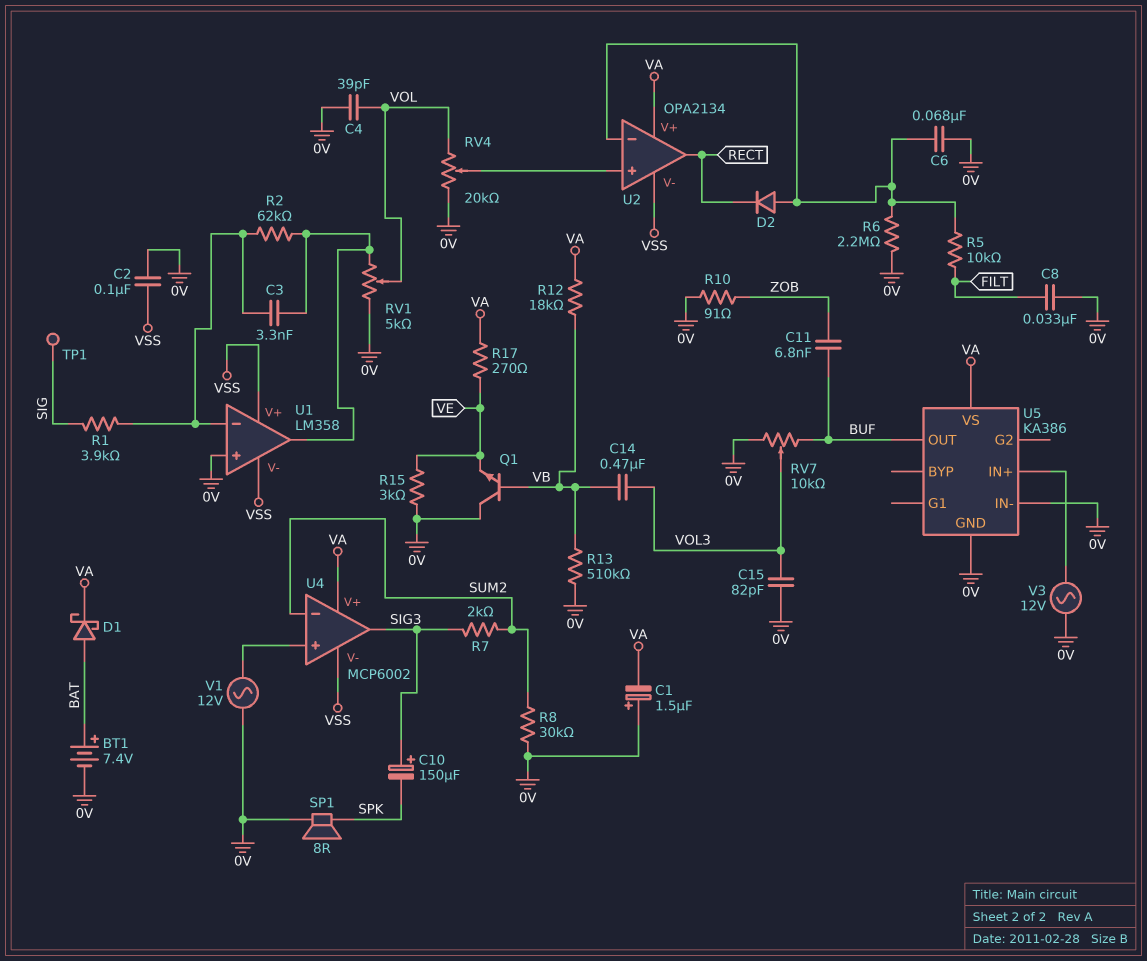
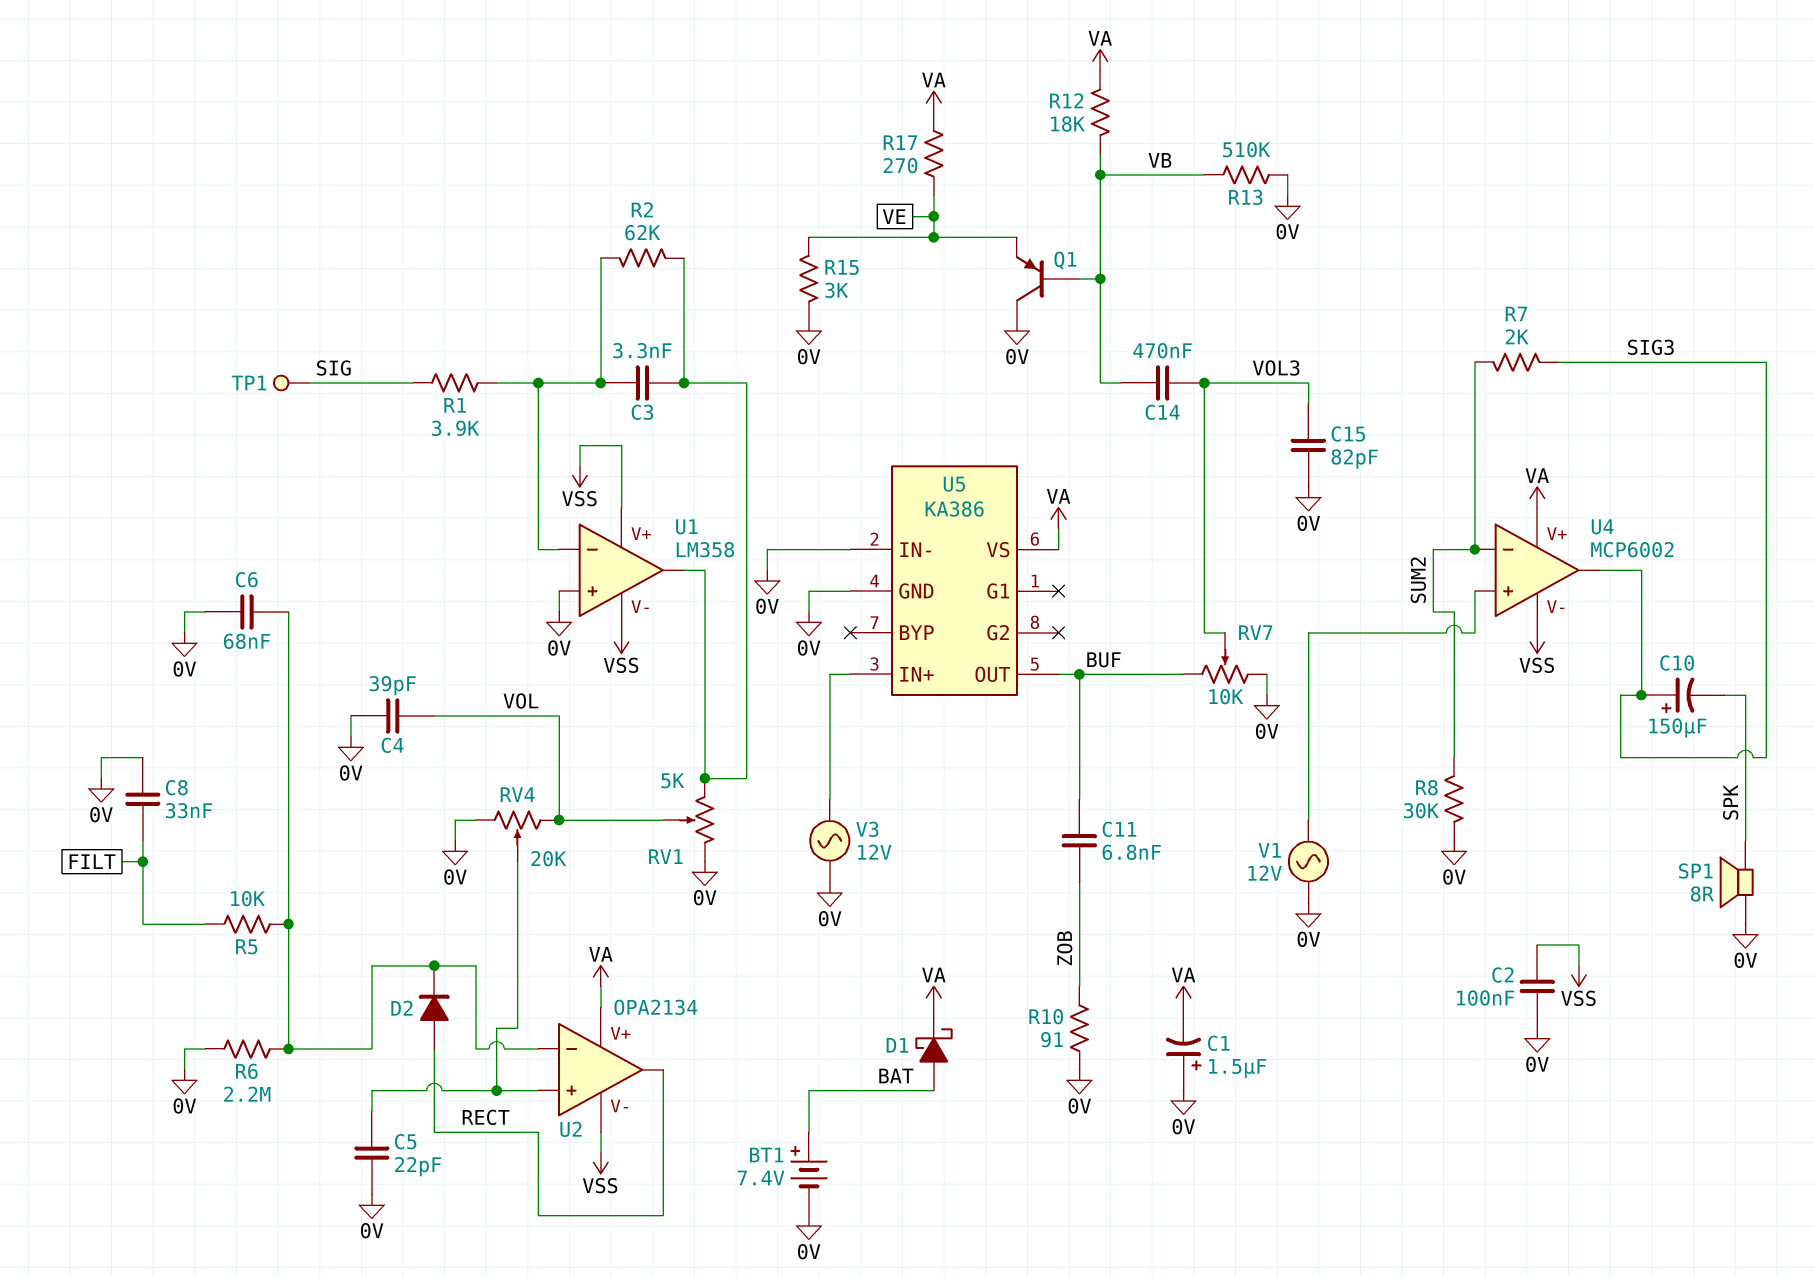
C5: none -> 22pF (0V, U2/in+)
D2: diode (A U2/in-, K RECT) -> diode (A RECT, K U2/in-)
Q1: NPN (B VB, C 0V, E VE) -> PNP (B VB, C 0V, E VE)

